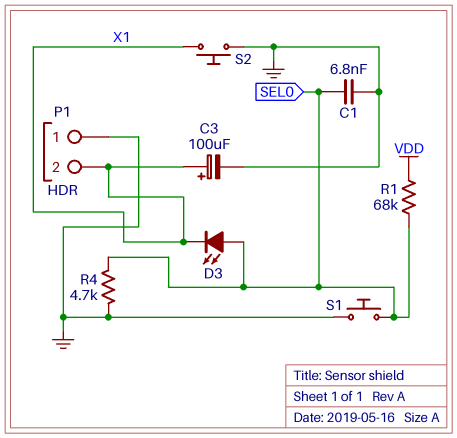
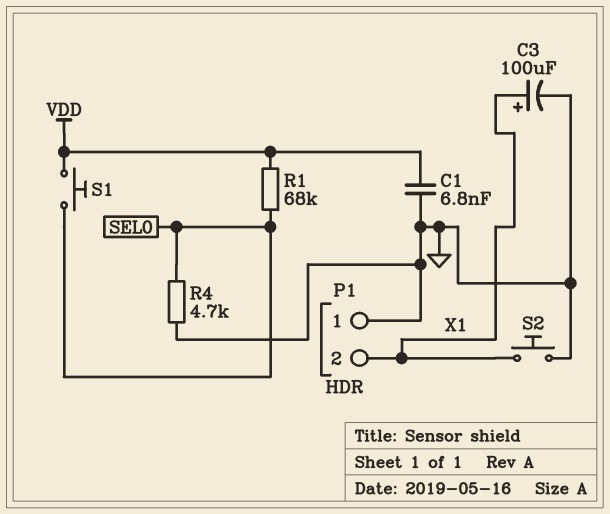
C1: 6.8nF (GND, SEL0) -> 6.8nF (GND, VDD)
D3: LED (A SEL0, K X1) -> none
S1: button (GND, SEL0) -> button (SEL0, VDD)

